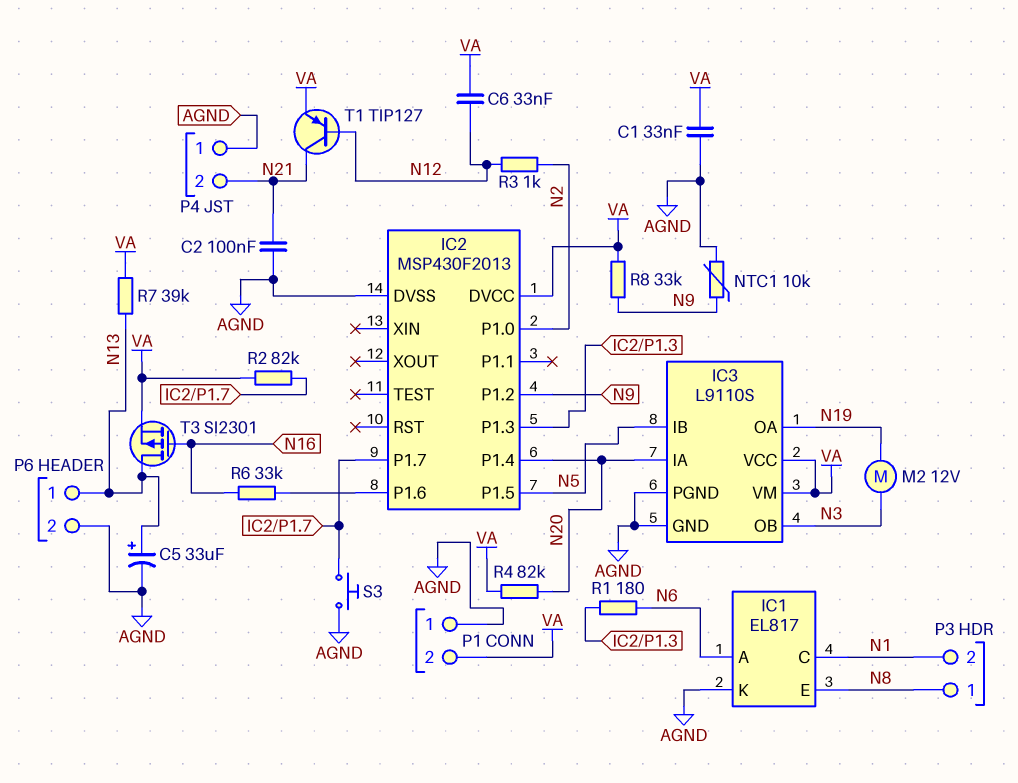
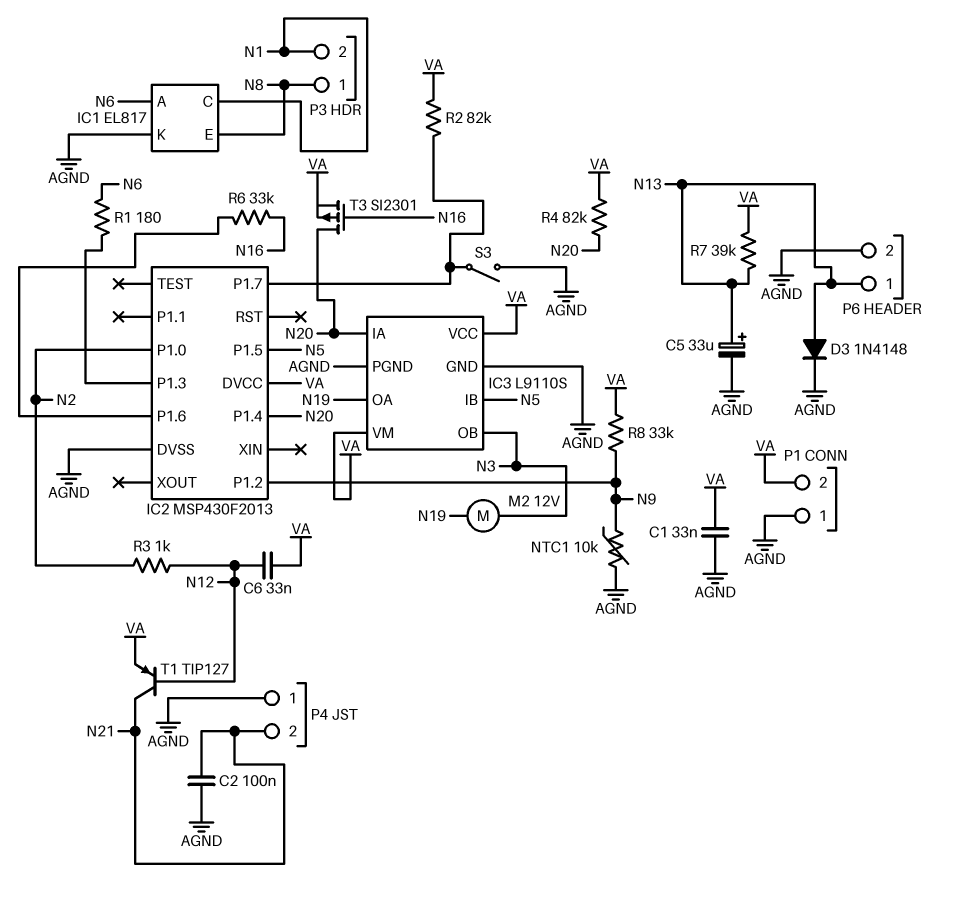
D3: none -> diode 1N4148 (A N13, K AGND)
S3: button (AGND, IC2/P1.7) -> switch (AGND, IC2/P1.7)
T3: PMOS SI2301 (G N16, D N13, S VA) -> PMOS SI2301 (G N16, D N20, S VA)

